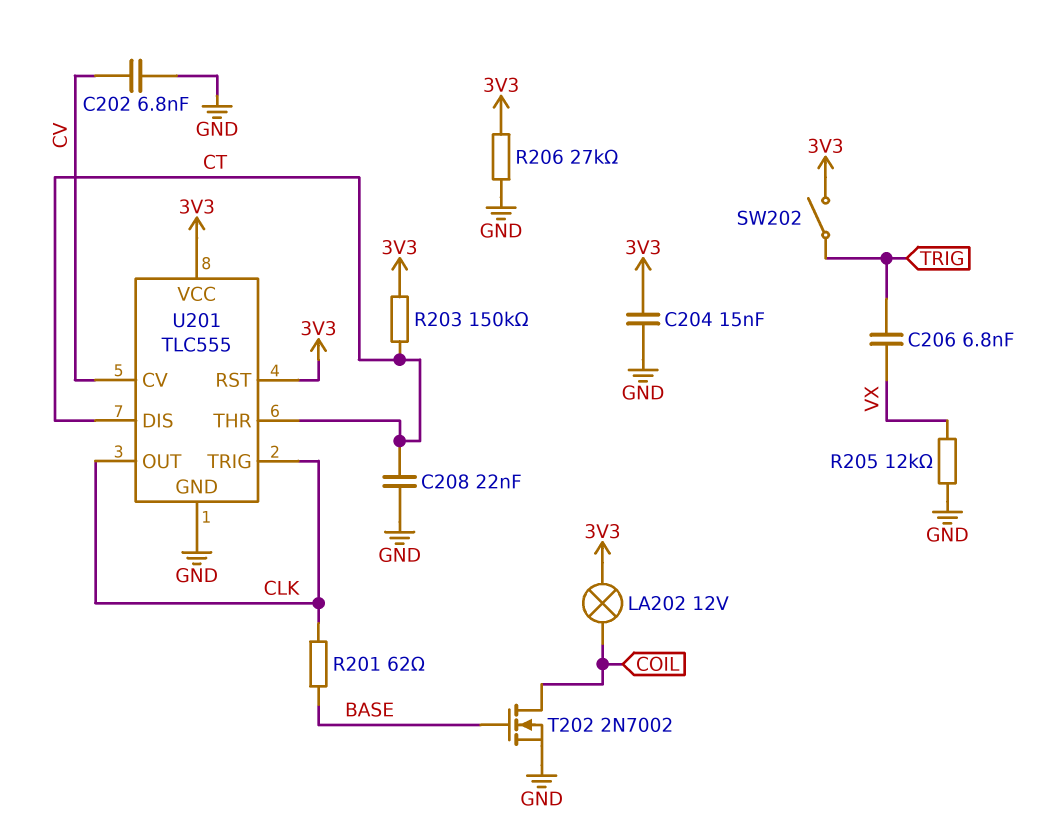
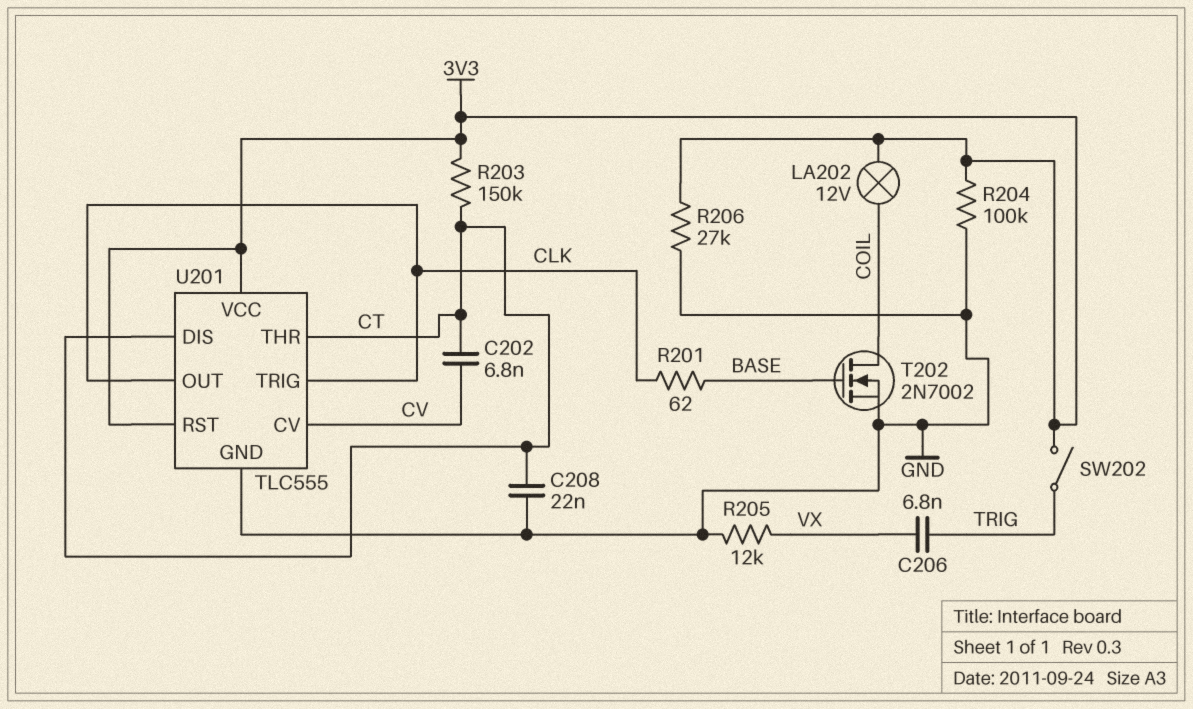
C202: 6.8nF (CV, GND) -> 6.8nF (CT, CV)
C204: 15nF (3V3, GND) -> none
R204: none -> 100k (3V3, GND)

